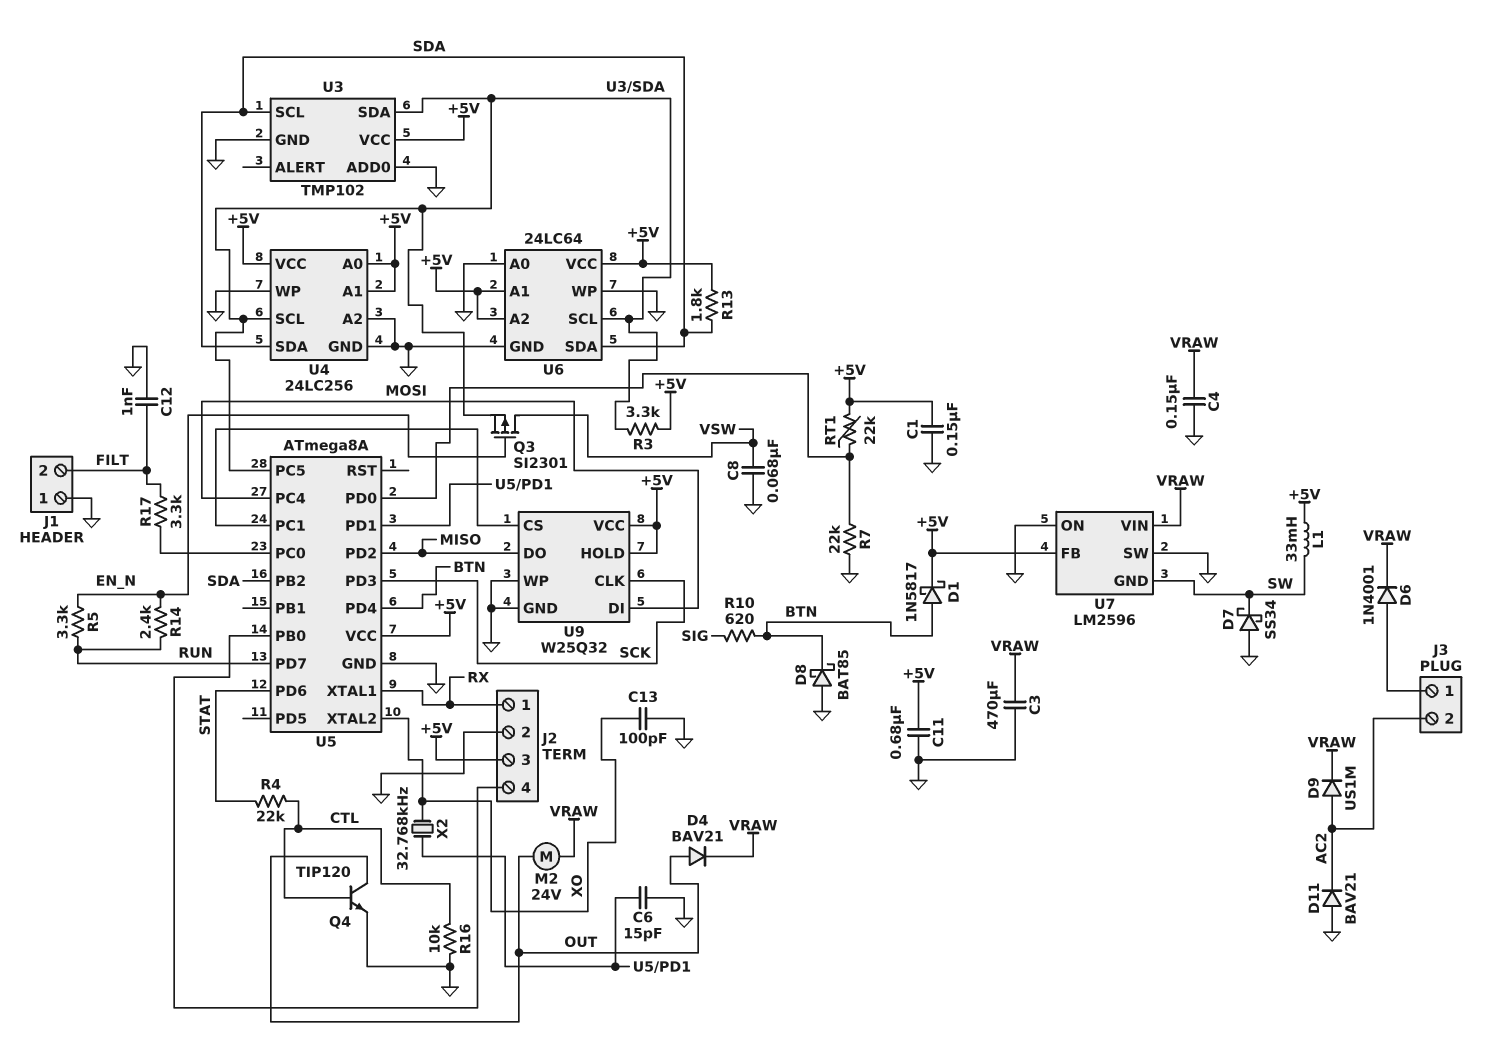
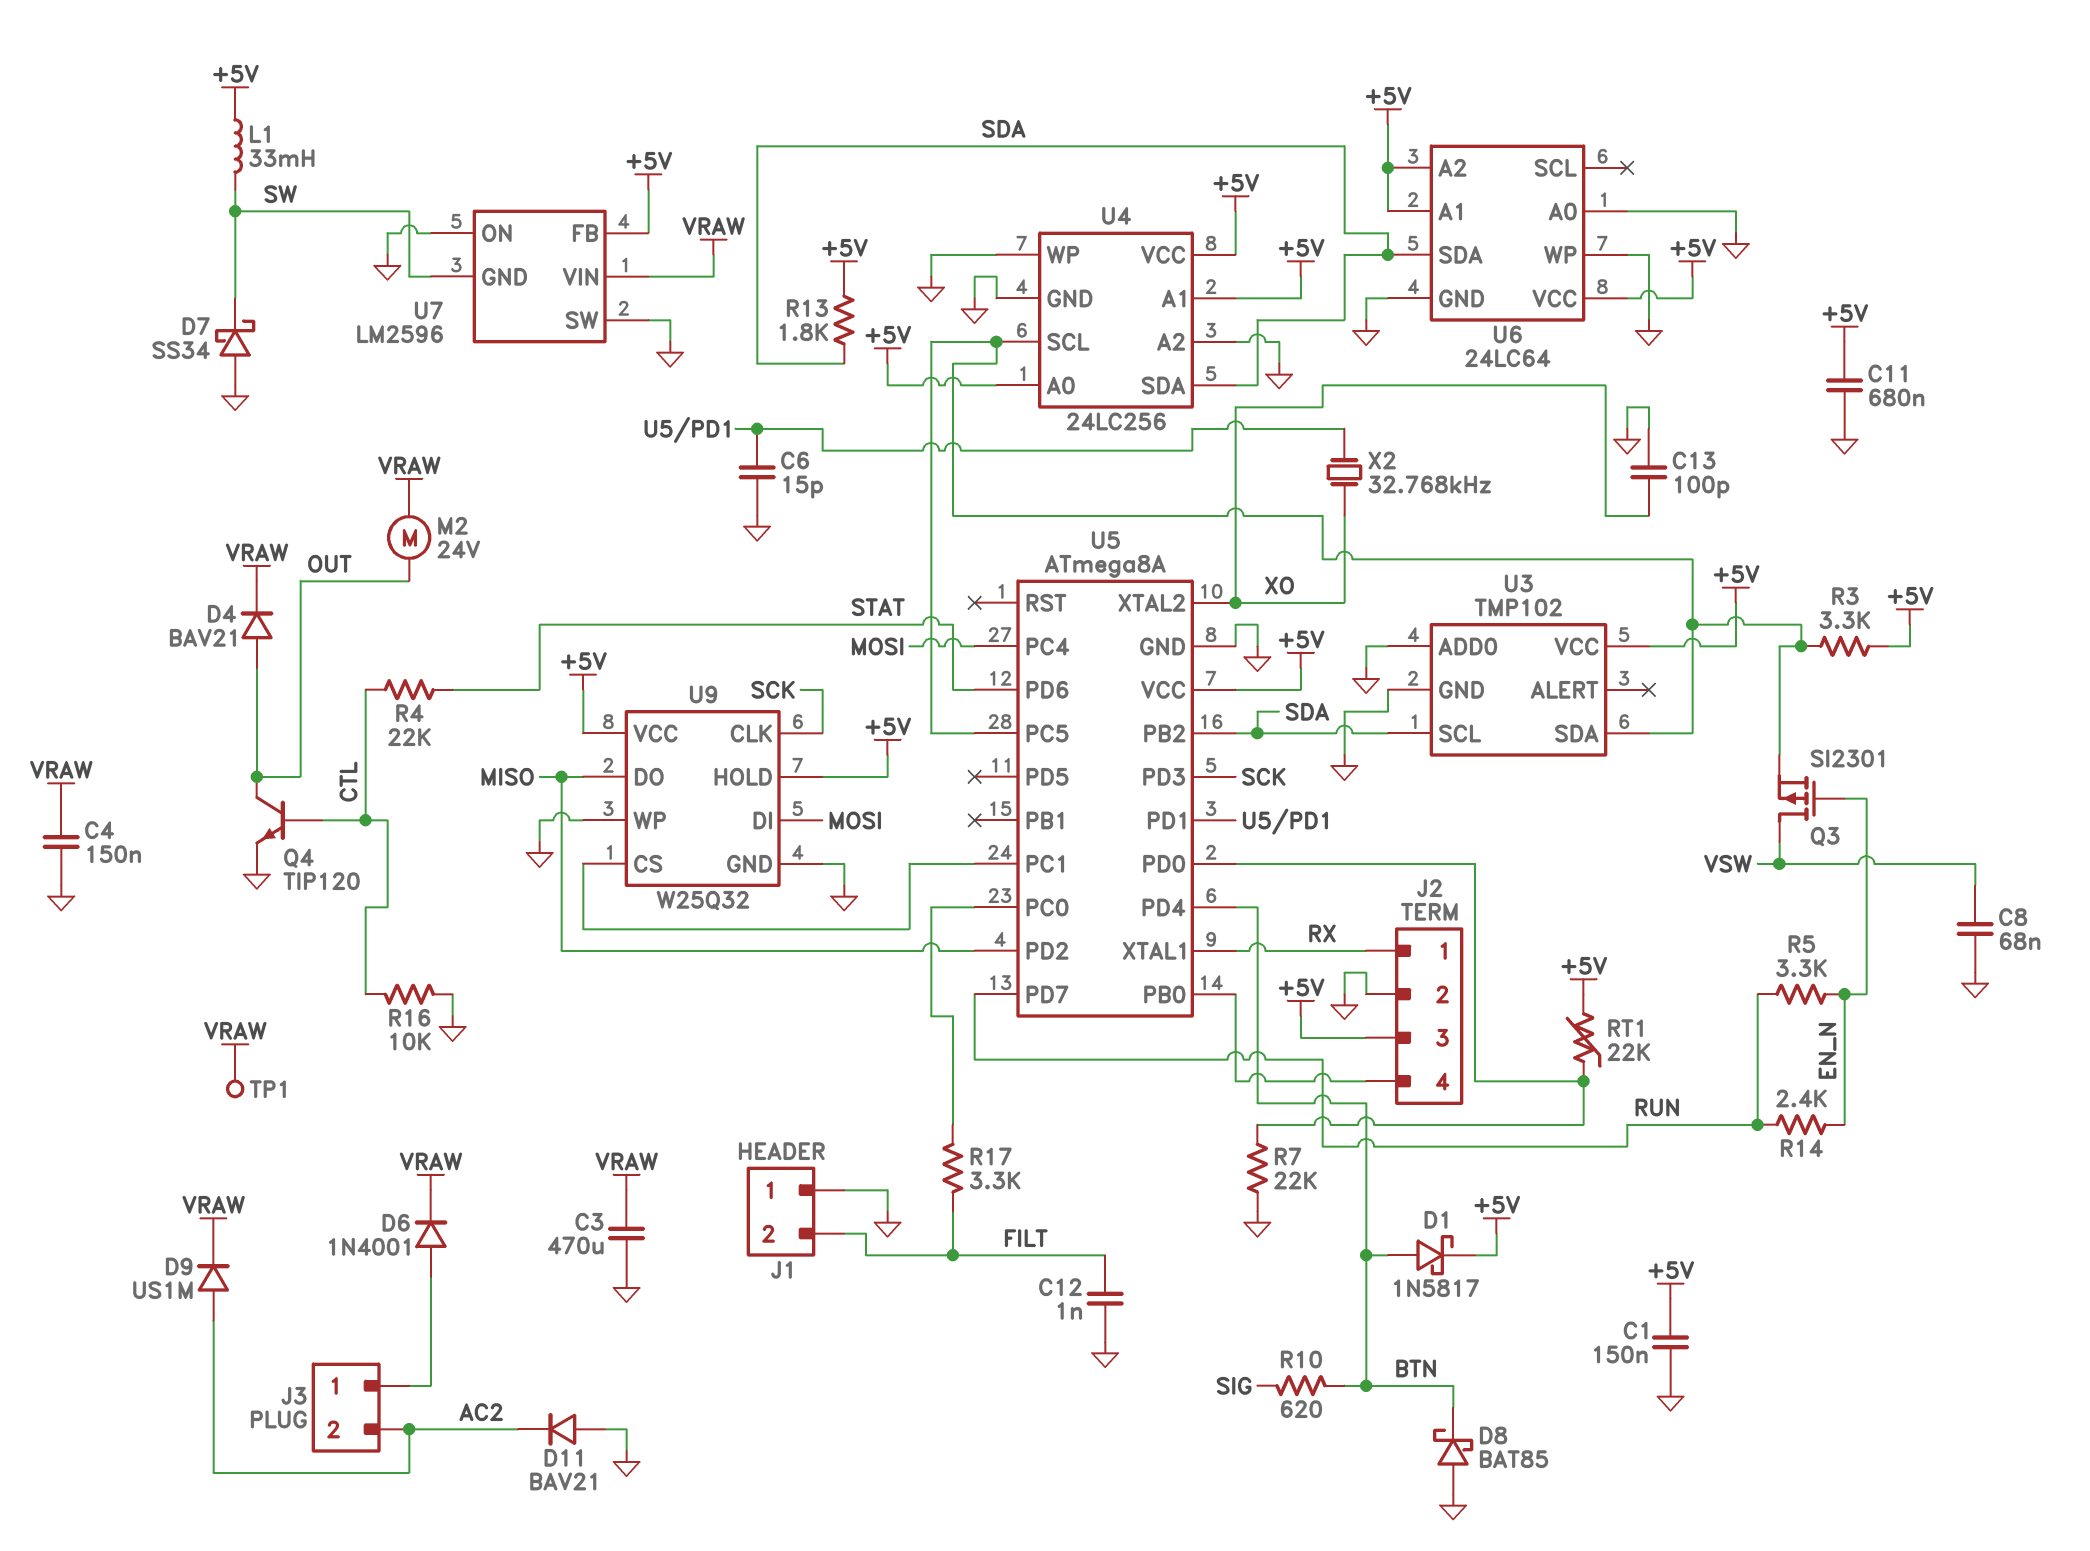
TP1: none -> test point (VRAW)
U6 pin SCL: U3/SDA -> none

